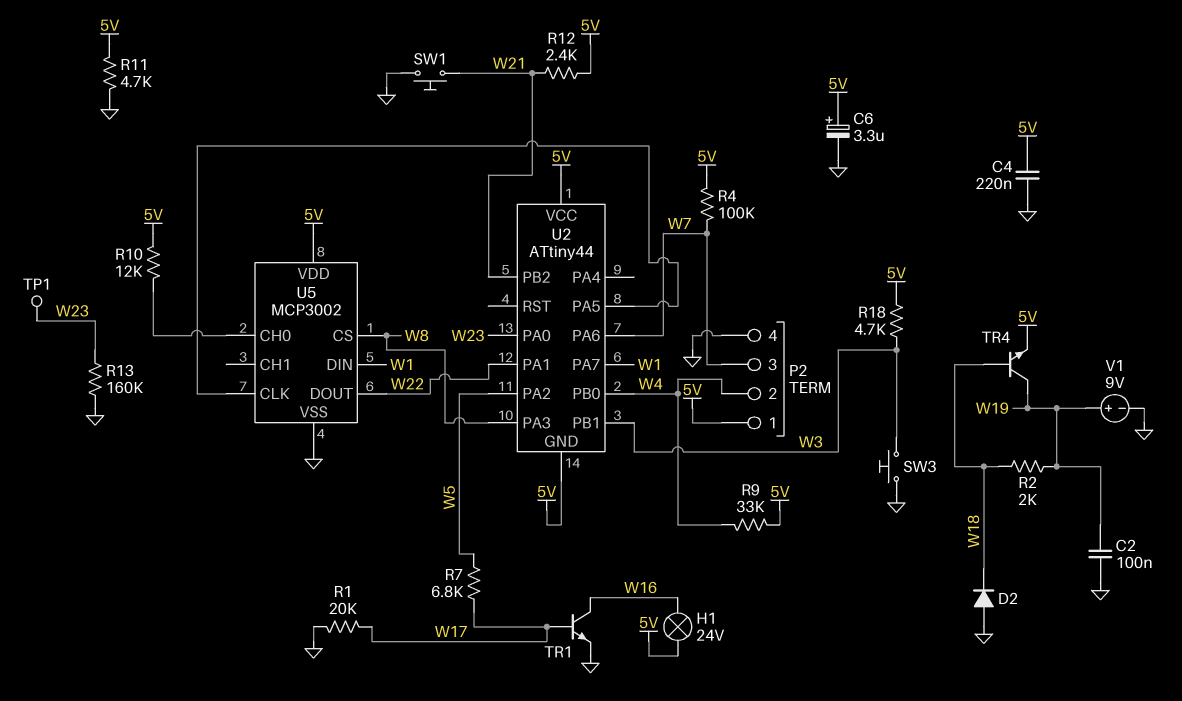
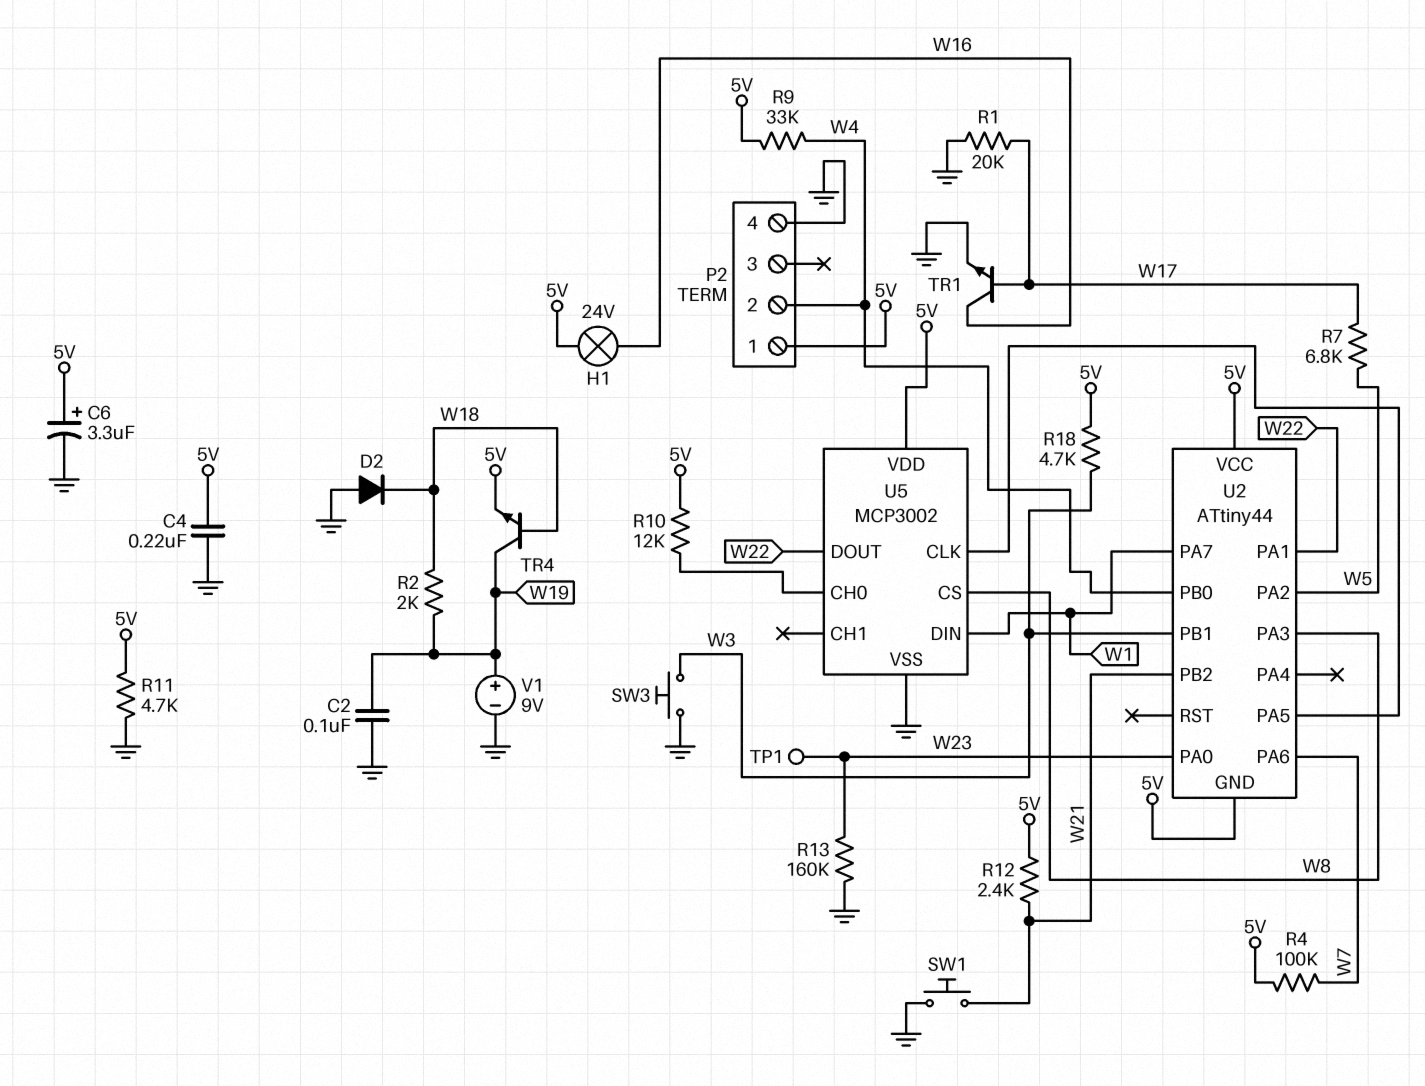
P2 pin 3: W7 -> none

